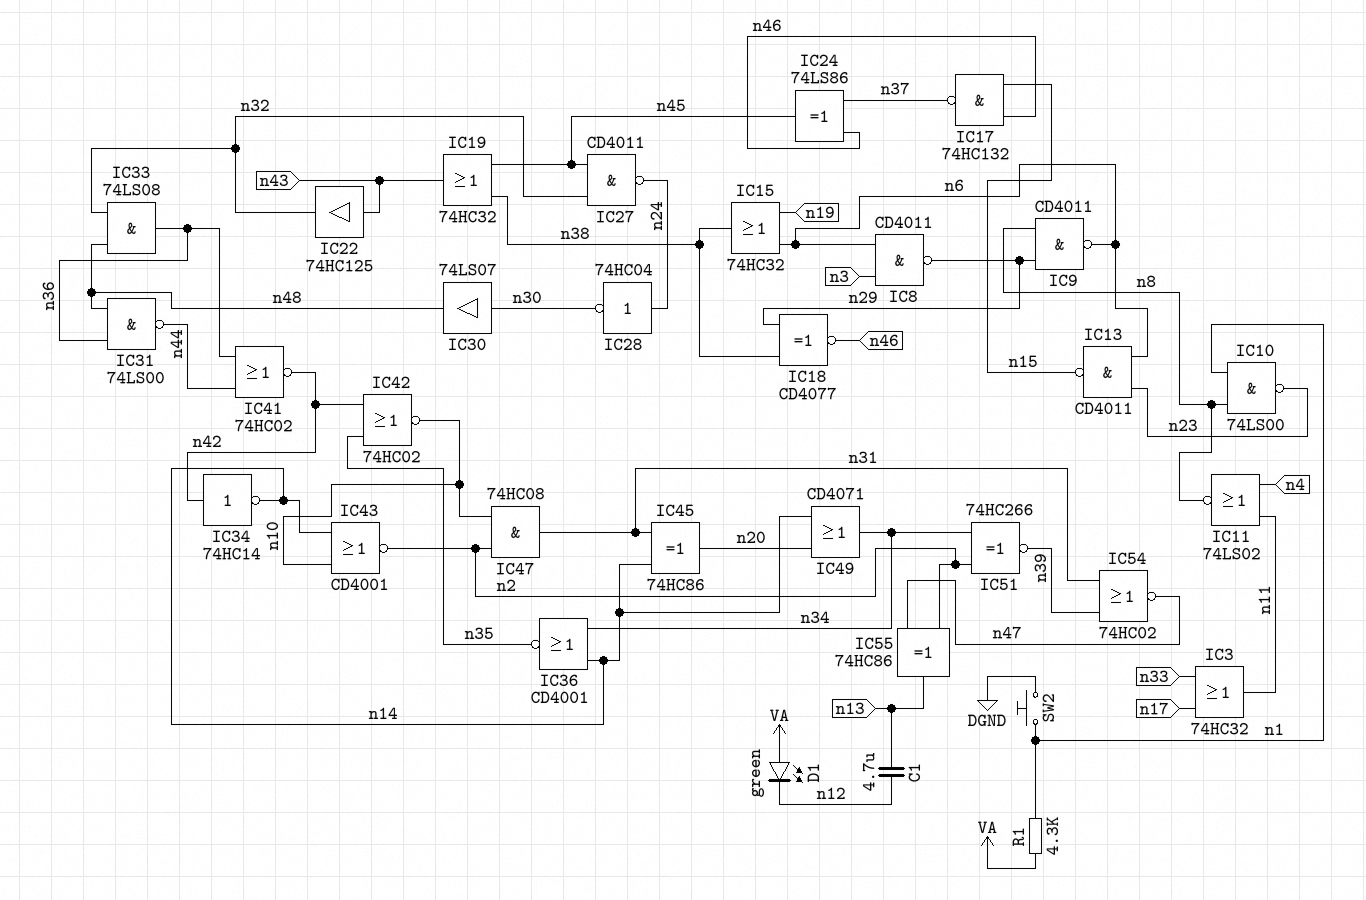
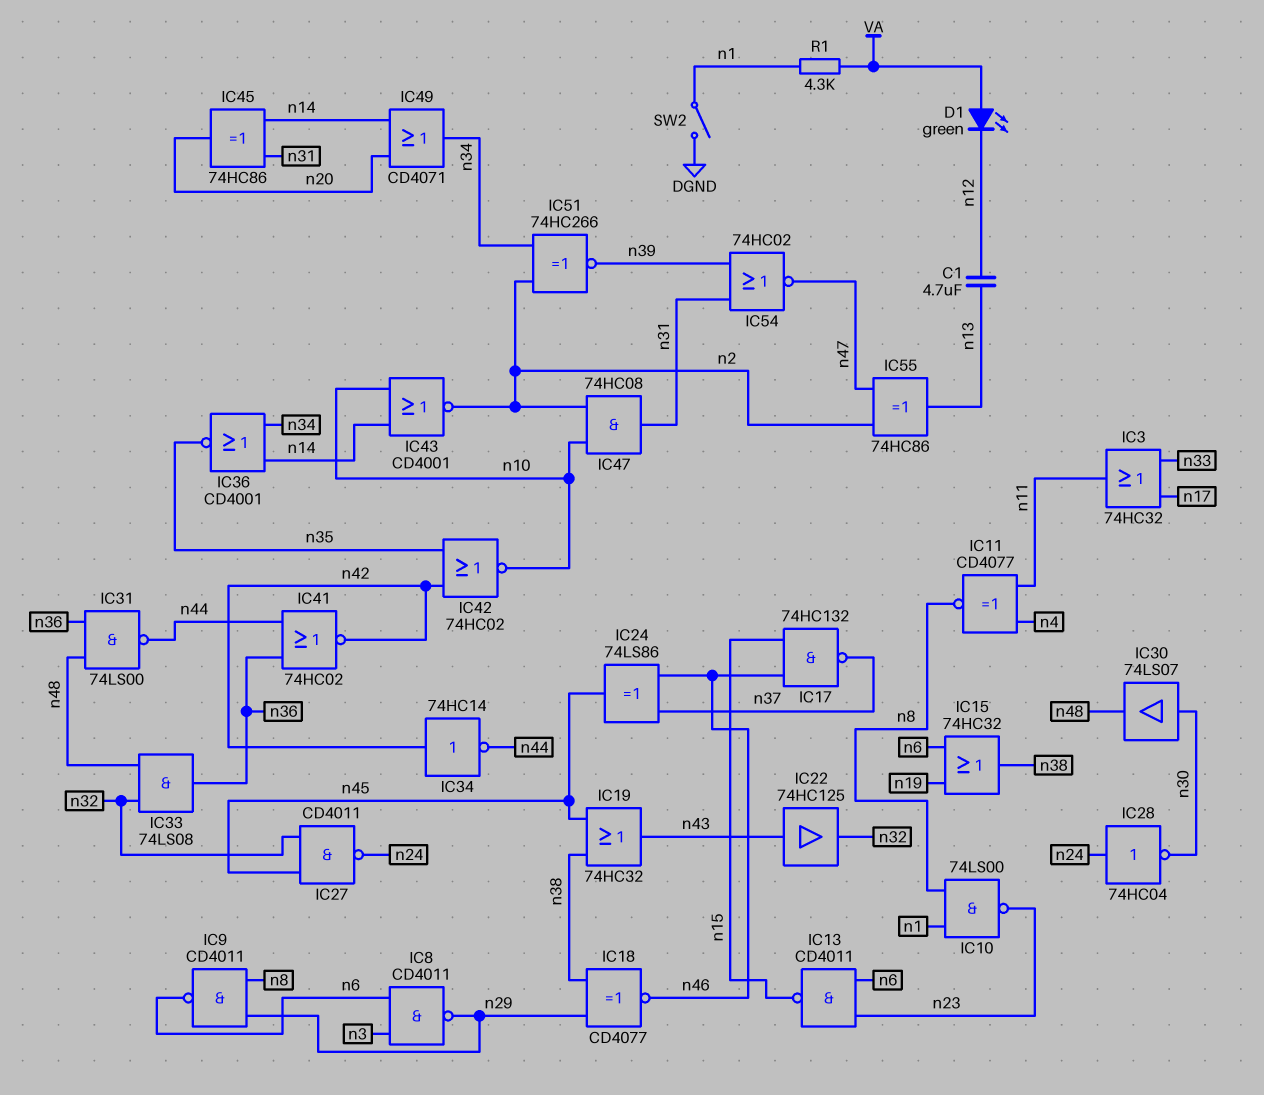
IC11: NOR 74LS02 (in n4, in n11, out n8) -> XNOR CD4077 (in n4, in n11, out n8)
IC34: NOT 74HC14 (in n42, out n14) -> NOT 74HC14 (in n42, out n44)
SW2: button (DGND, n1) -> switch (DGND, n1)

